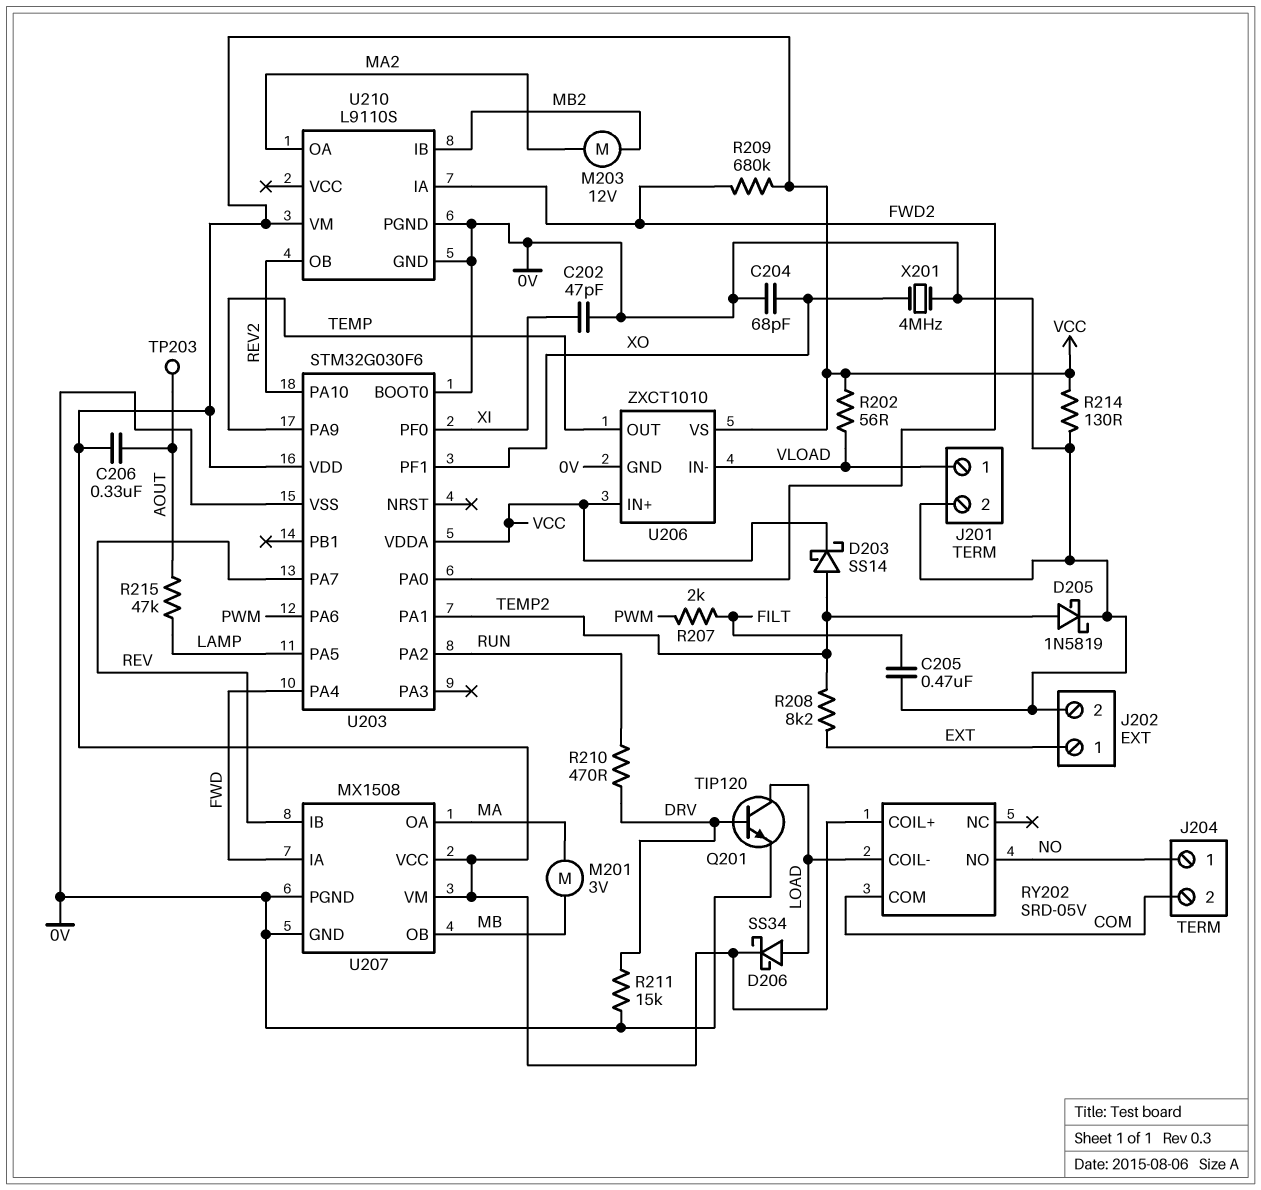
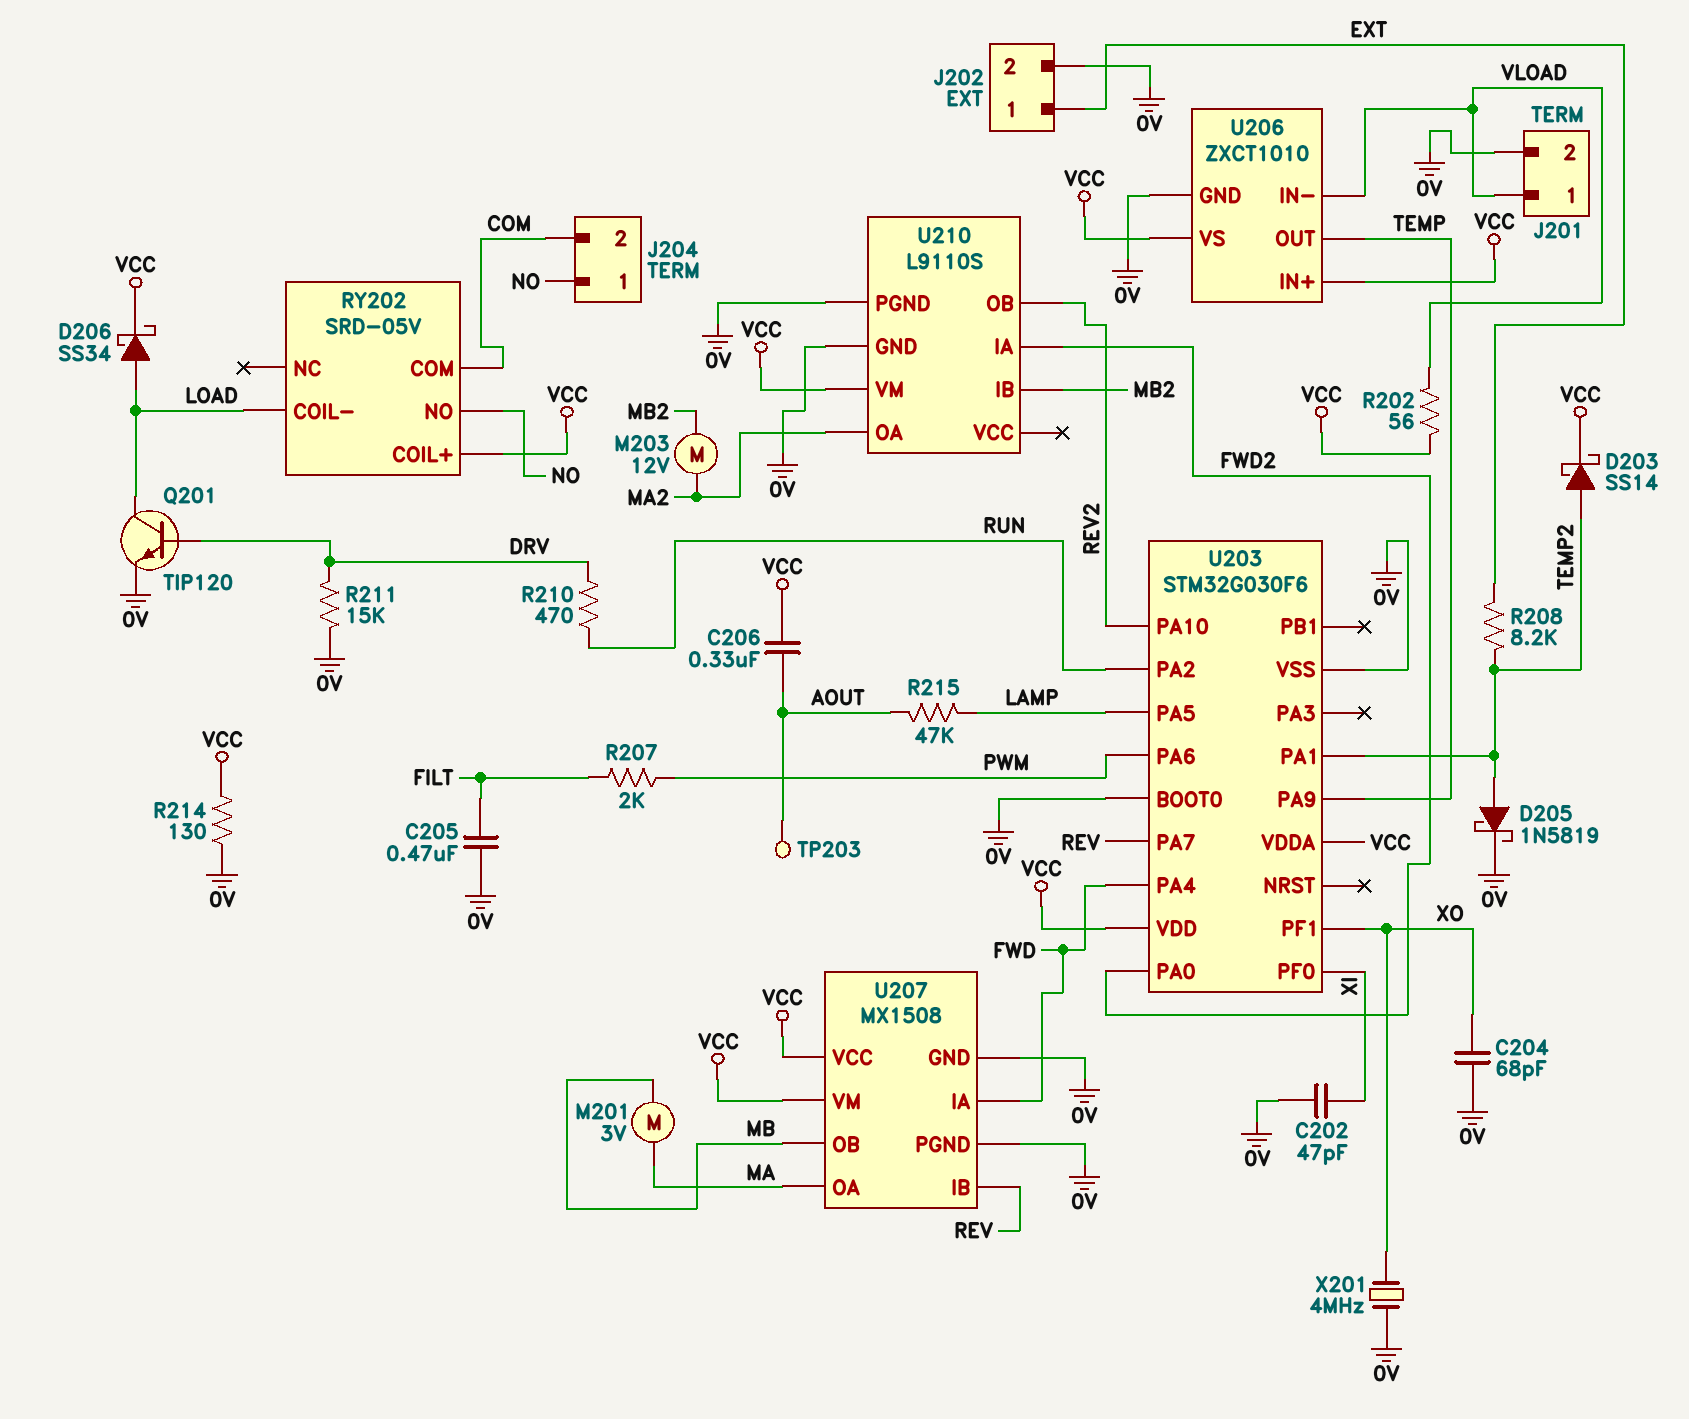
R209: 680k (FWD2, VCC) -> none

